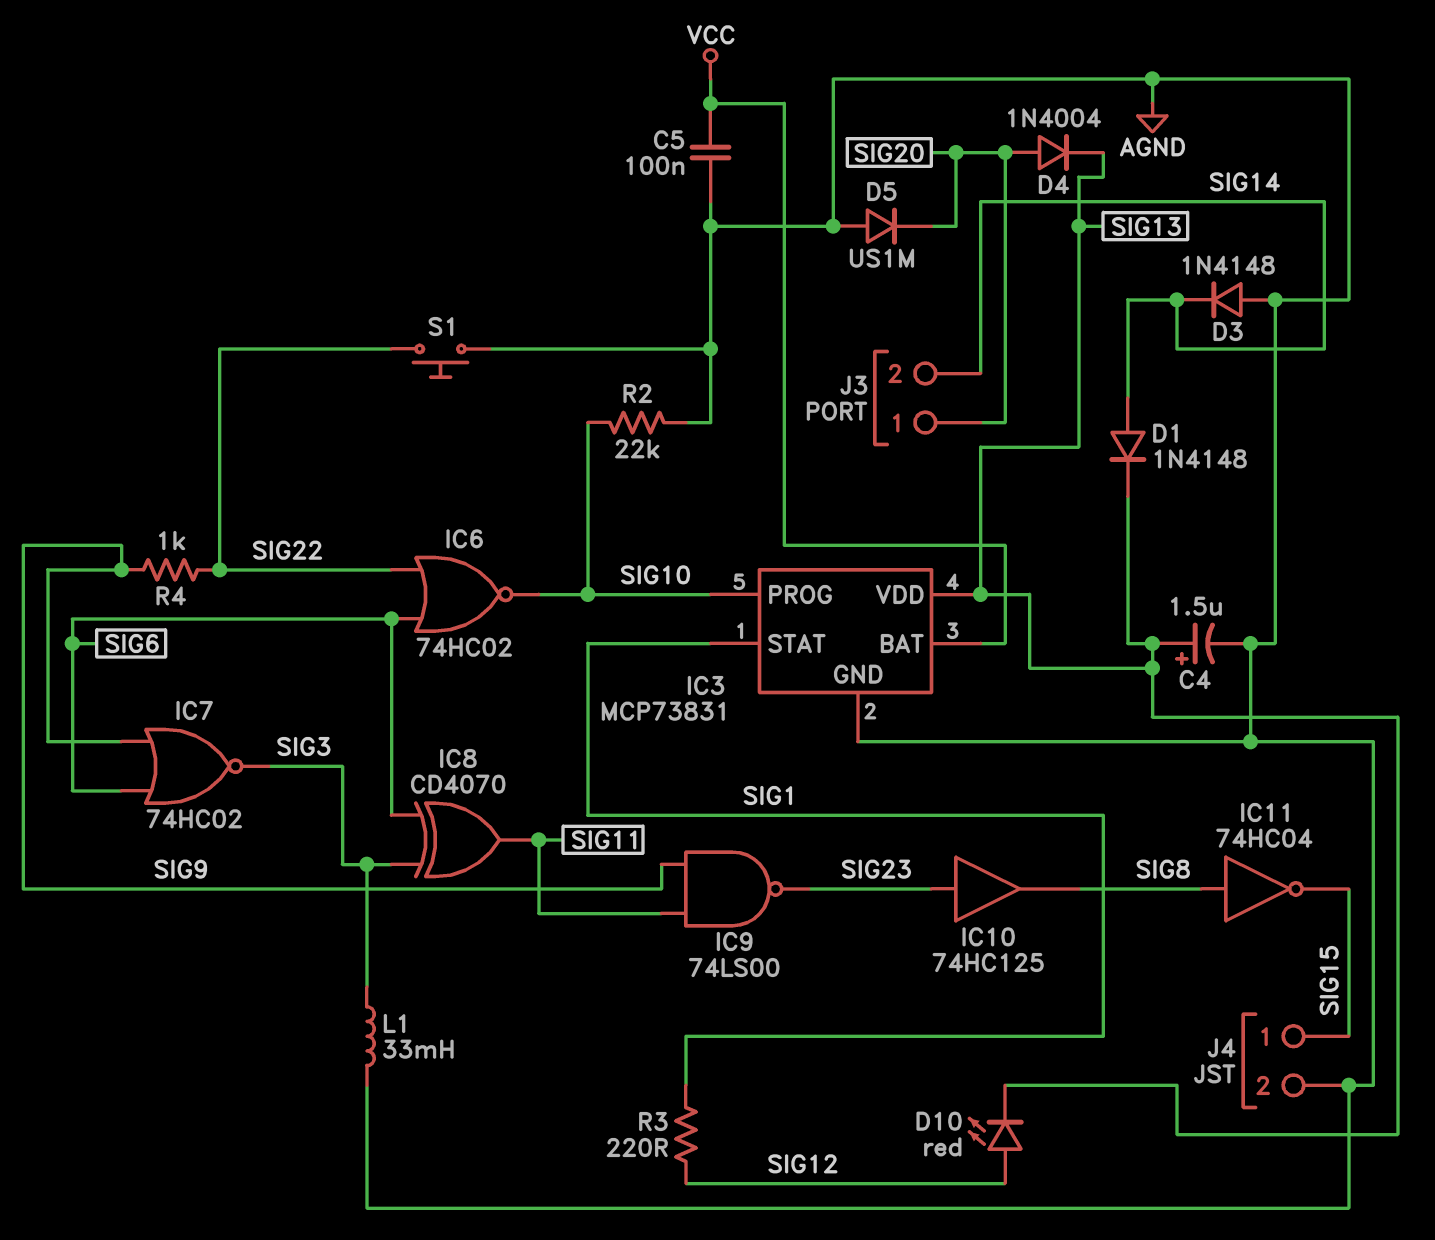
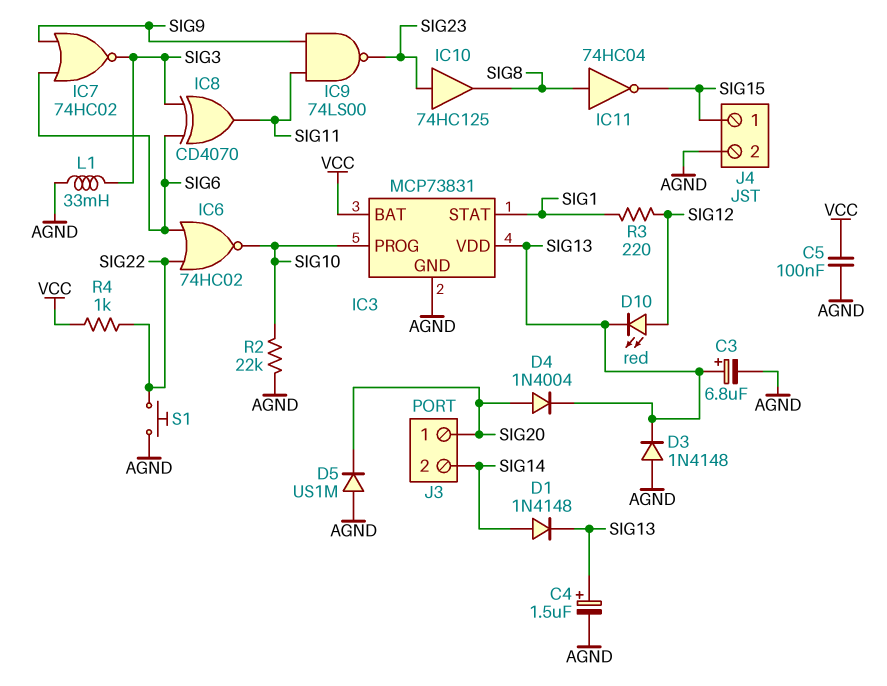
C3: none -> 6.8uF (plus SIG13, minus AGND)
D3: diode 1N4148 (A AGND, K SIG14) -> diode 1N4148 (A AGND, K SIG13)
R4: 1k (SIG9, SIG22) -> 1k (SIG22, VCC)

